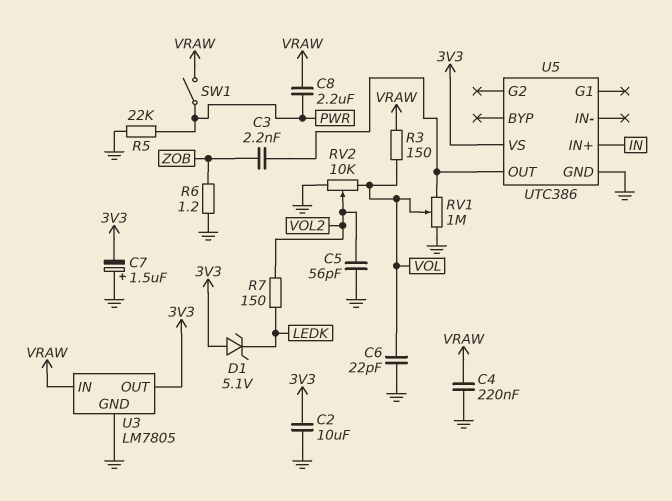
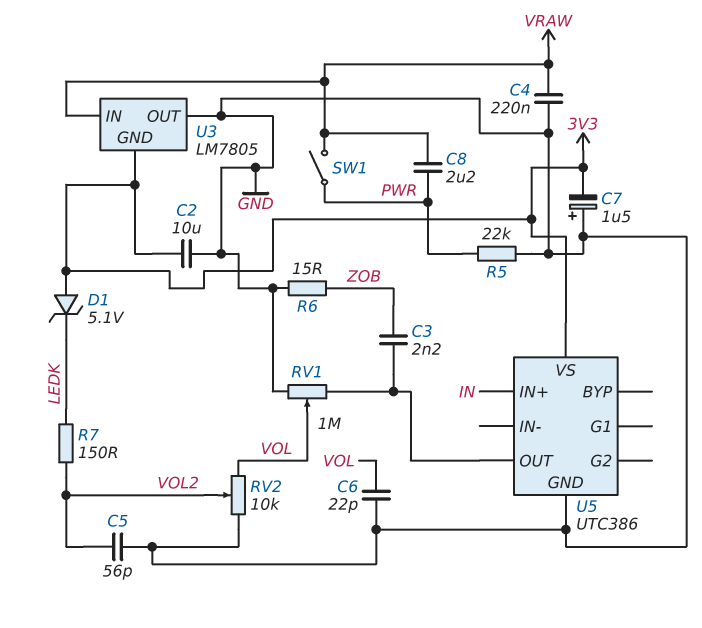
R3: 150 (VOL, VRAW) -> none
R6: 1.2 (GND, ZOB) -> 15 (GND, ZOB)
U3 pin GND: GND -> 3V3
U3 pin OUT: 3V3 -> GND

